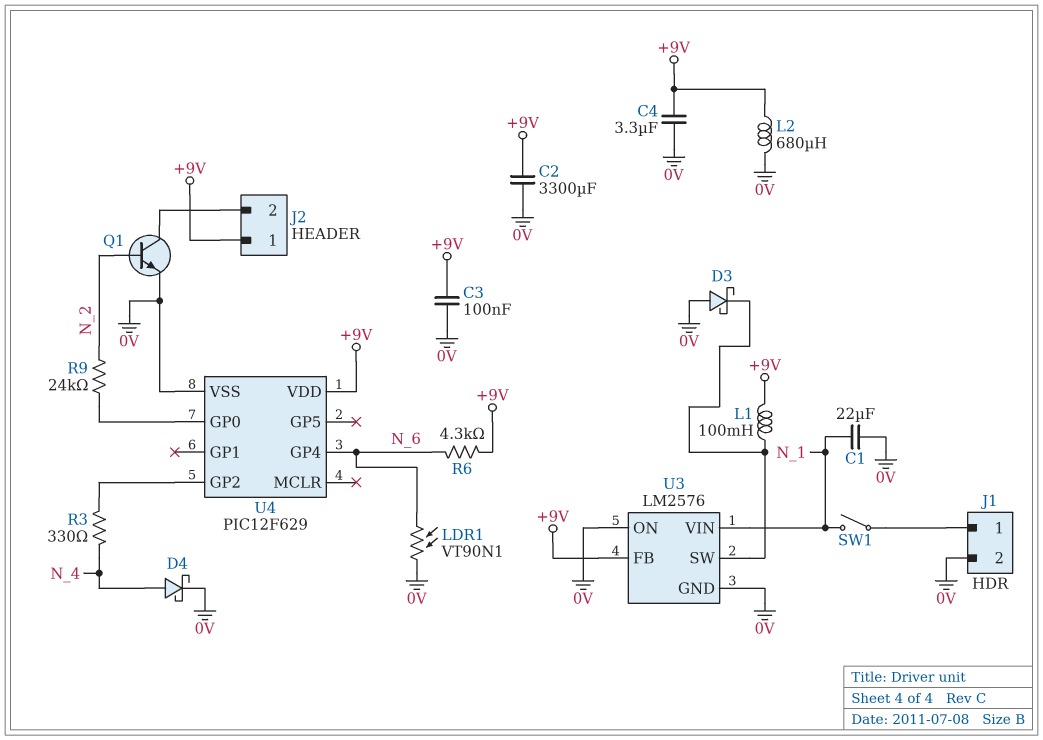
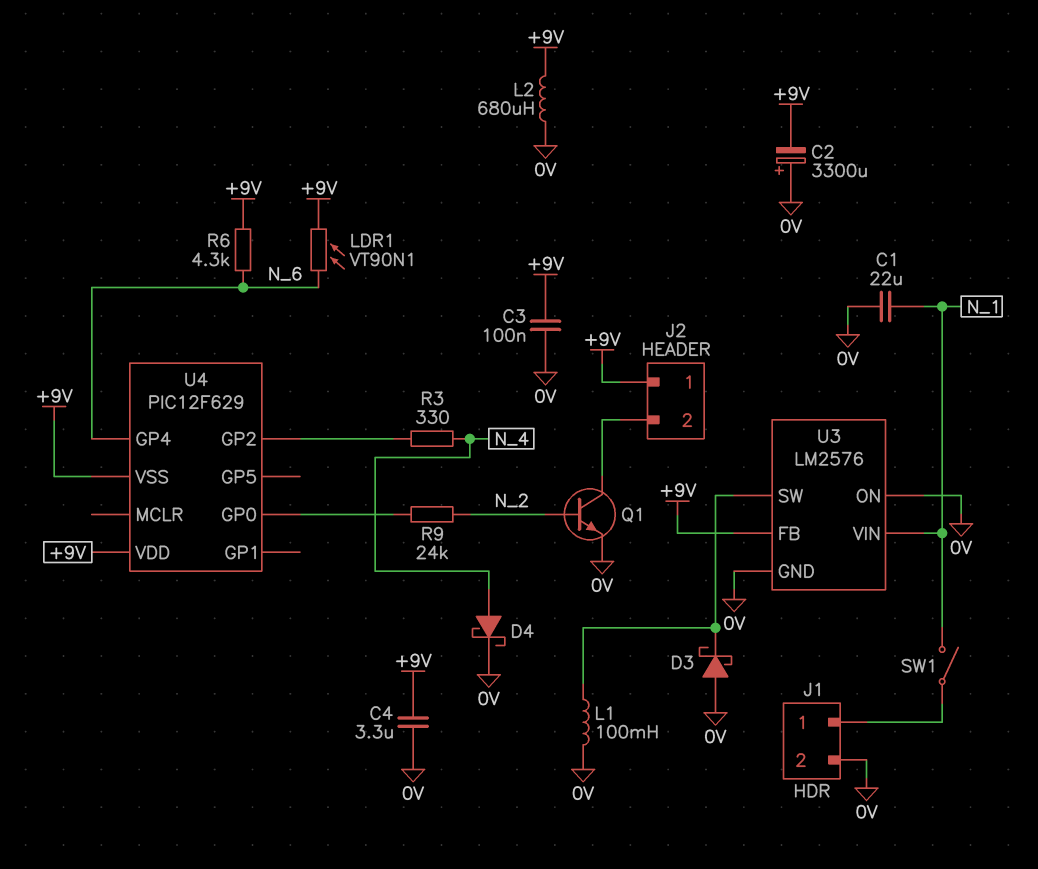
C2: 3300uF (+9V, 0V) -> 3300uF (plus 0V, minus +9V)
L1: 100mH (+9V, U3/SW) -> 100mH (0V, U3/SW)
LDR1: VT90N1 (0V, N_6) -> VT90N1 (+9V, N_6)
U4 pin VSS: 0V -> +9V

